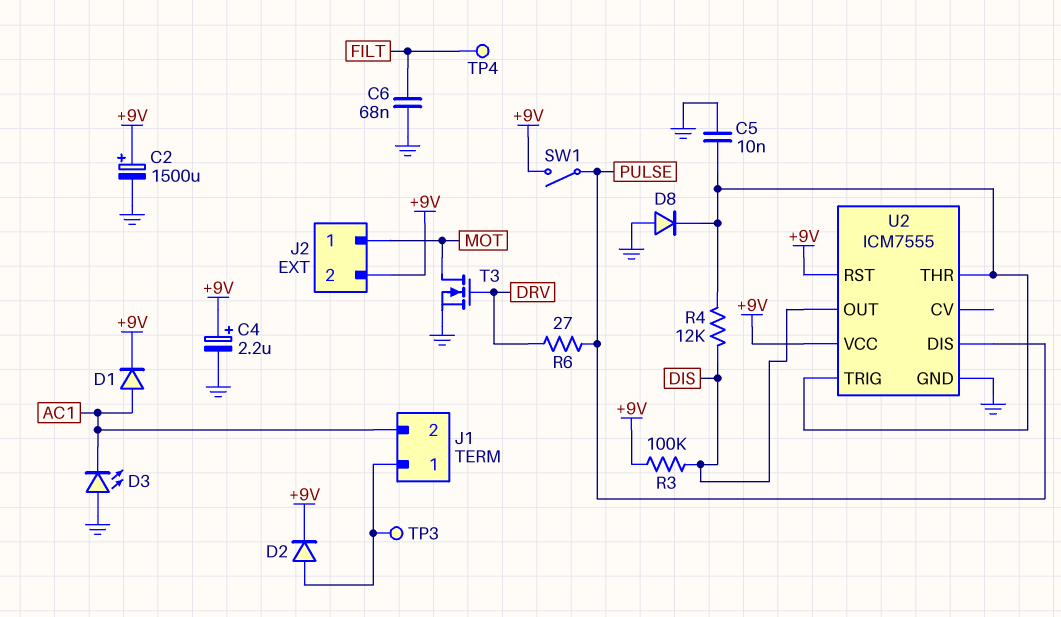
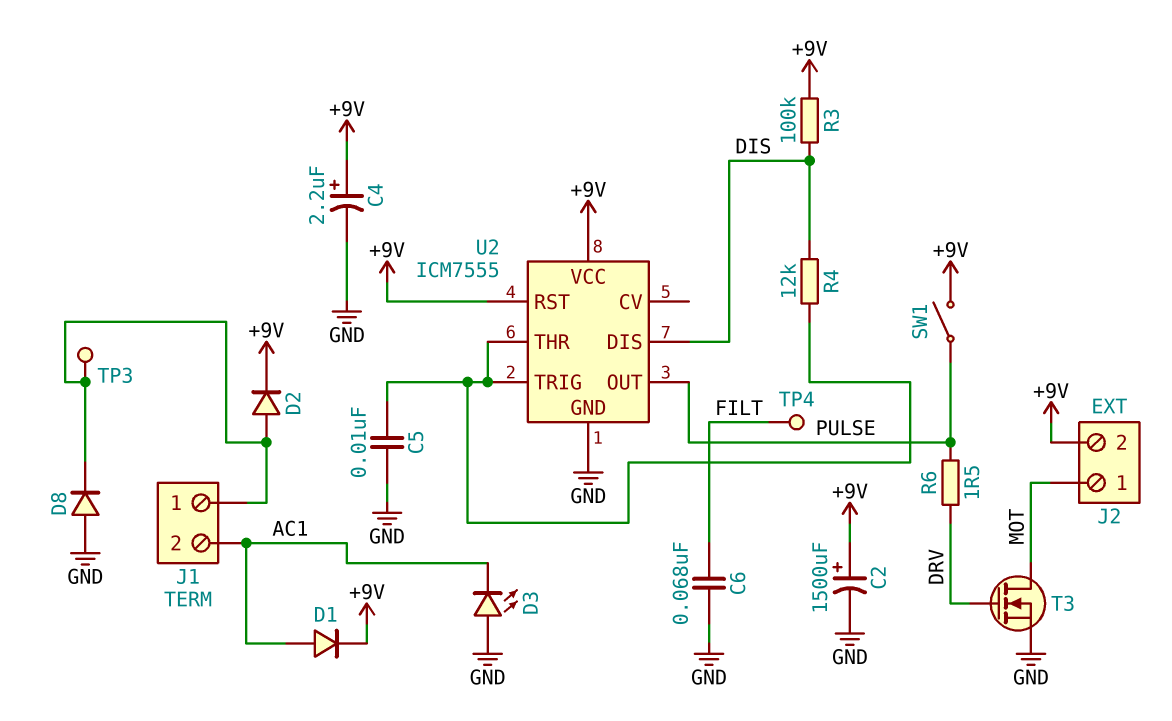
D8: diode (A GND, K U2/THR) -> diode (A GND, K J1/1)
R6: 27 (DRV, PULSE) -> 1.5 (DRV, PULSE)
U2 pin DIS: PULSE -> DIS
U2 pin OUT: DIS -> PULSE

